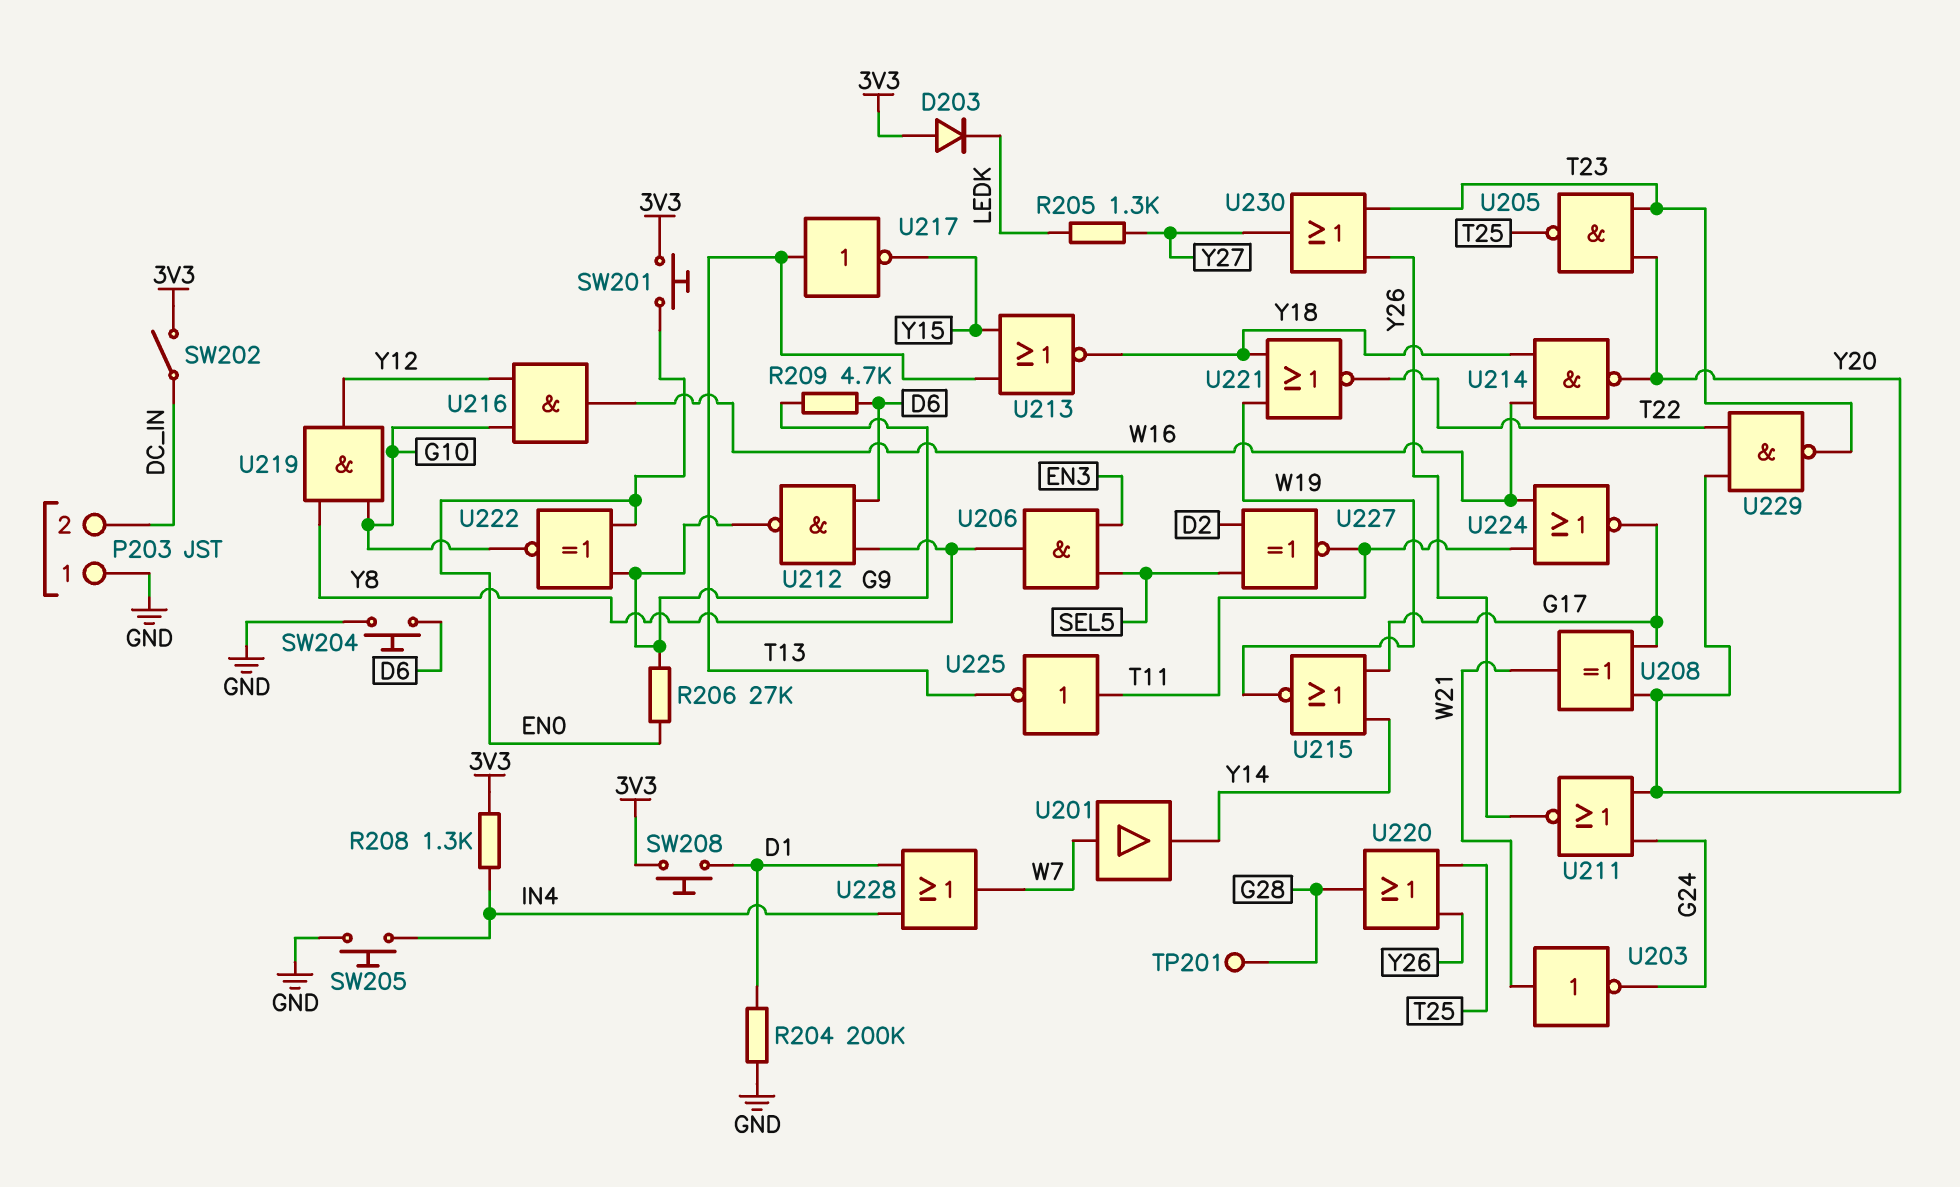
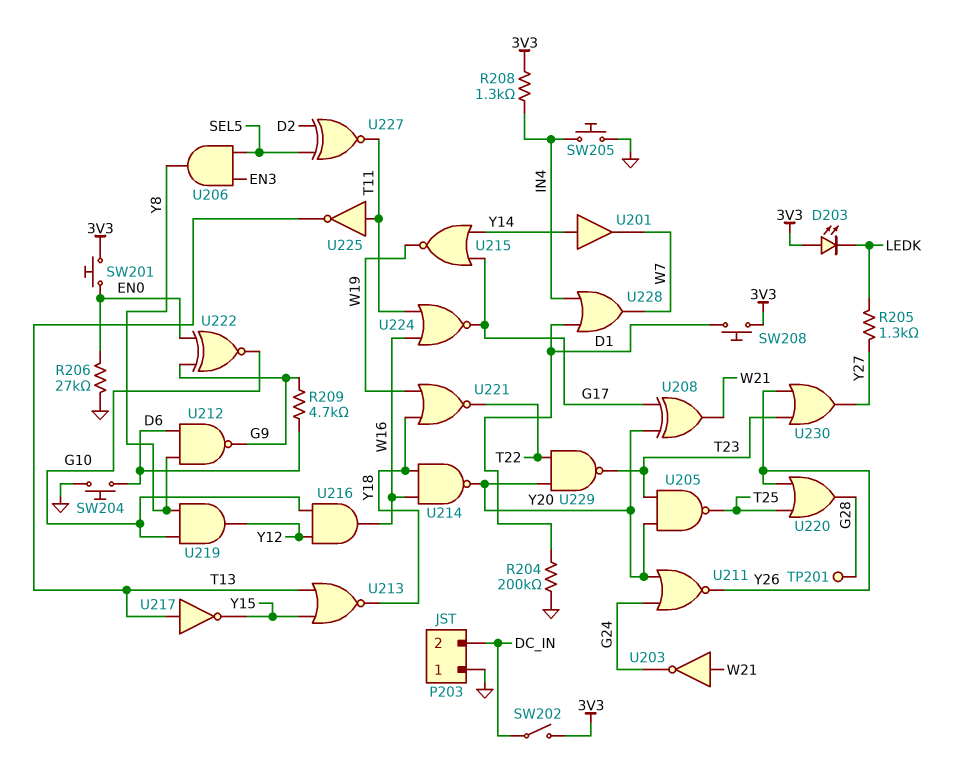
D203: diode (A 3V3, K LEDK) -> LED (A 3V3, K LEDK)
R206: 27k (EN0, G9) -> 27k (EN0, GND)
U201: buffer (in W7, out Y14) -> buffer (in Y14, out W7)

